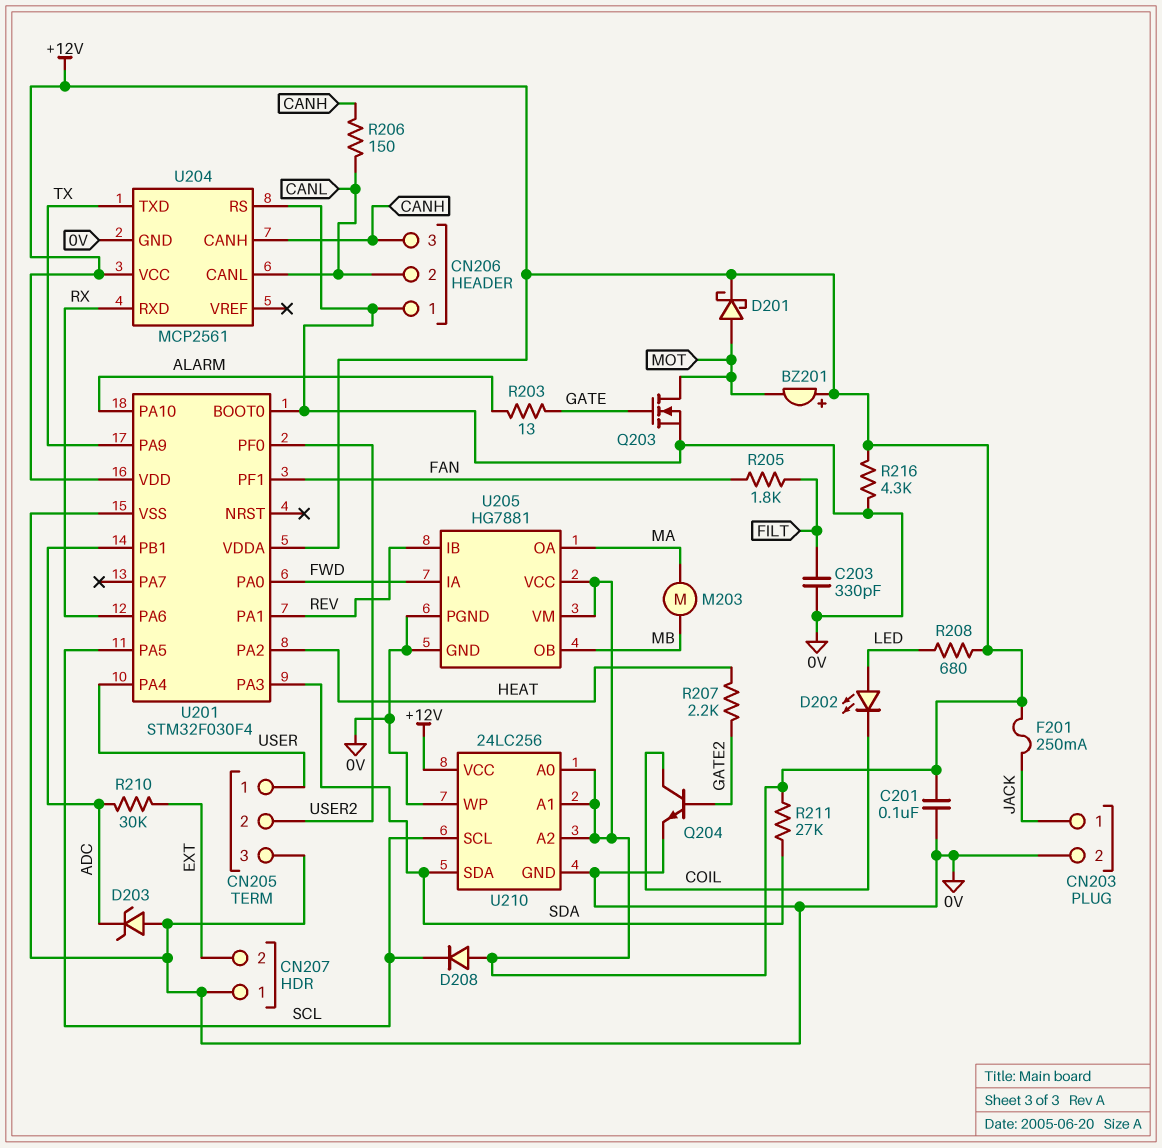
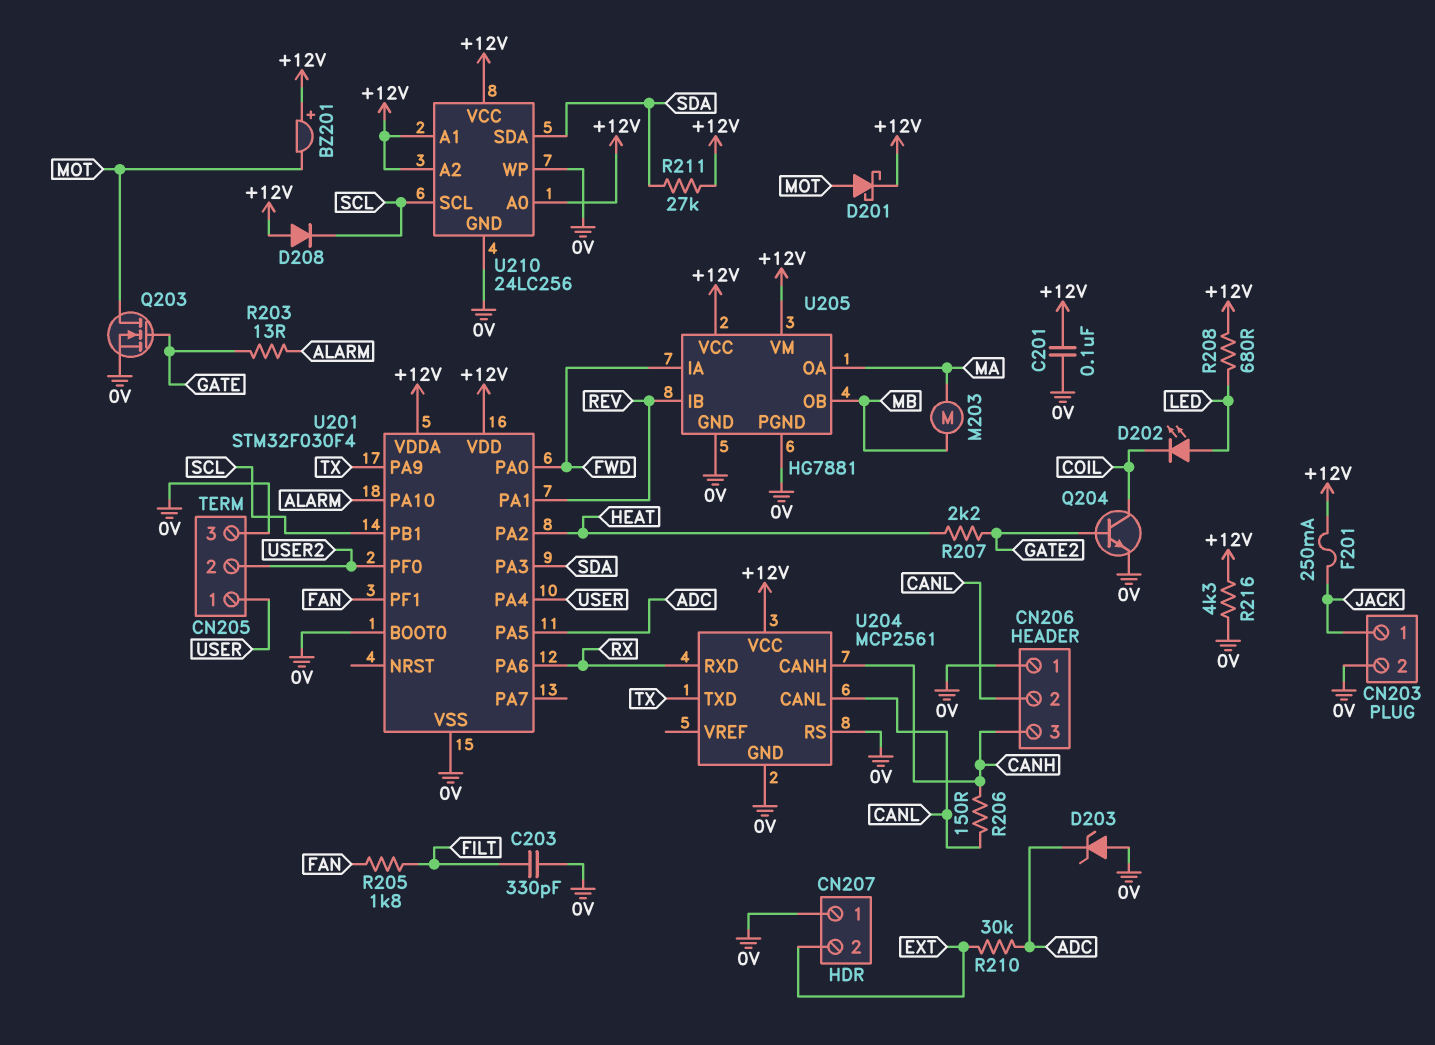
U201 pin PA5: SCL -> ADC
U201 pin PB1: ADC -> SCL

